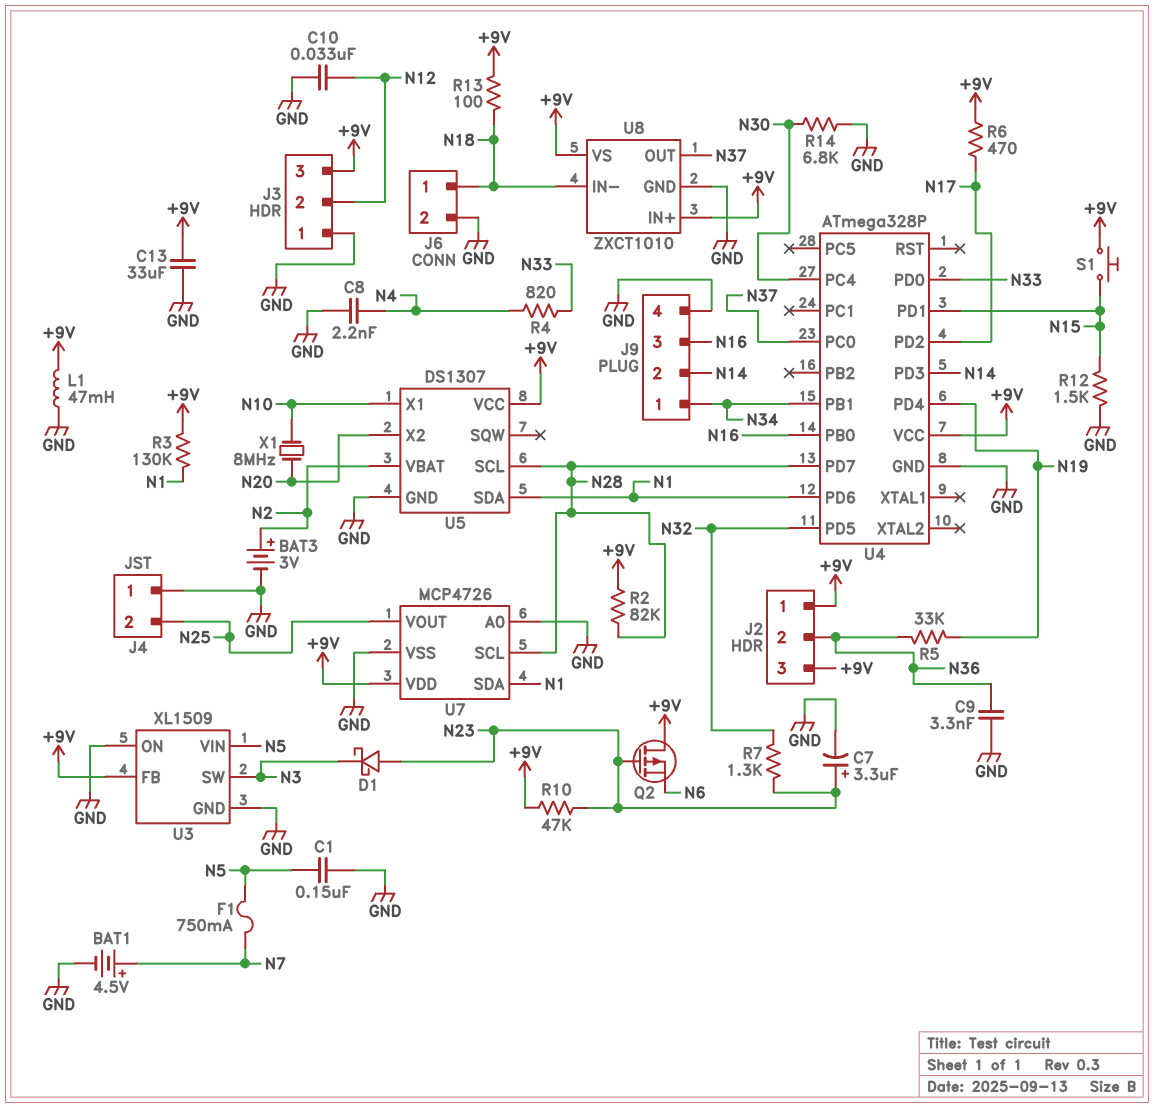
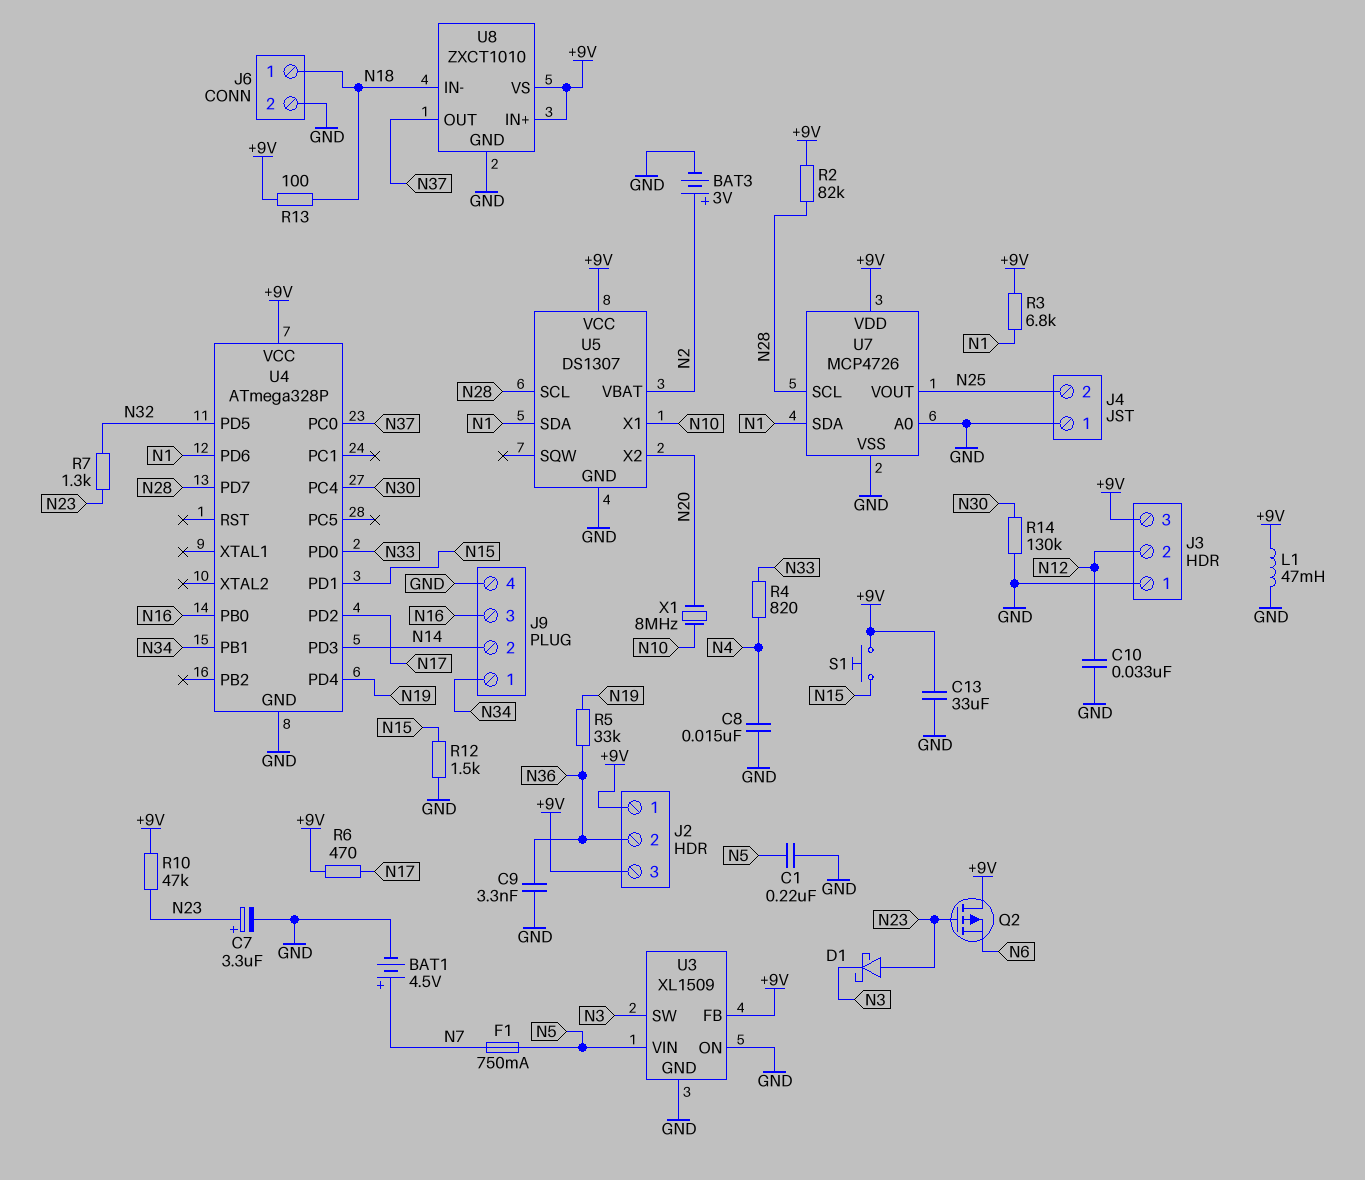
C1: 150nF (GND, N5) -> 220nF (GND, N5)
C8: 2.2nF (GND, N4) -> 15nF (GND, N4)
R3: 130k (+9V, N1) -> 6.8k (+9V, N1)
R14: 6.8k (GND, N30) -> 130k (GND, N30)

